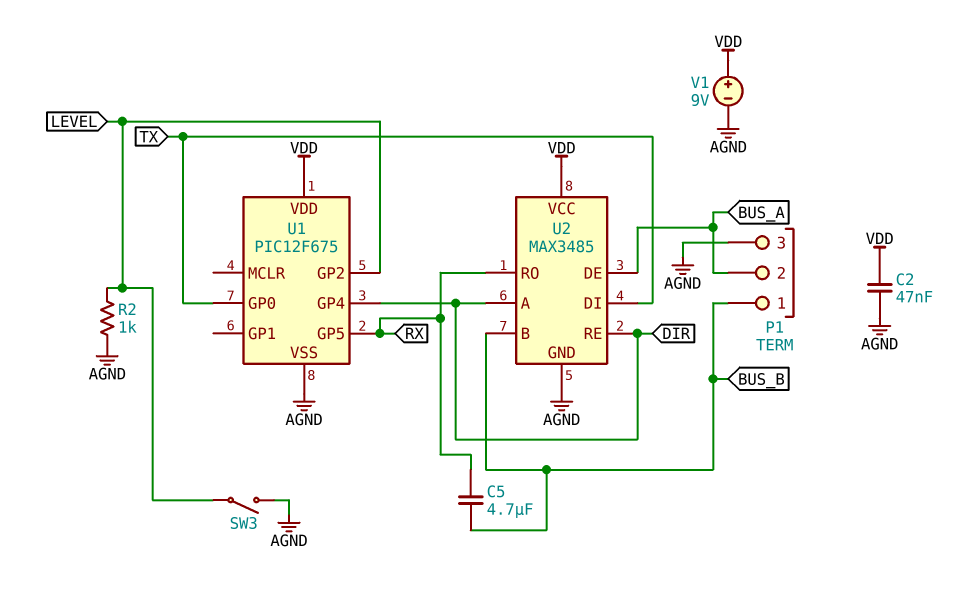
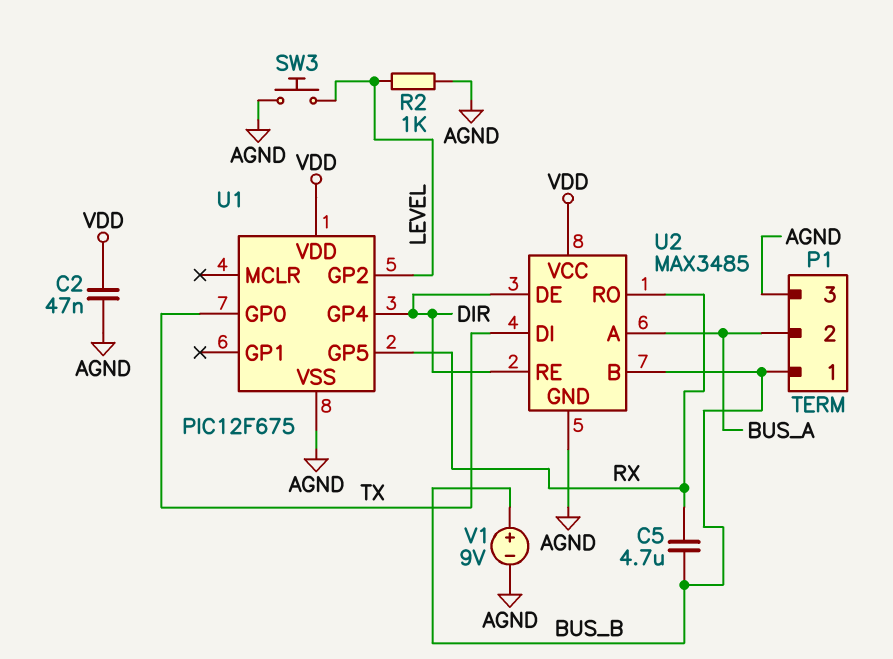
SW3: switch (AGND, LEVEL) -> button (AGND, LEVEL)
U2 pin A: DIR -> BUS_A
U2 pin DE: BUS_A -> DIR
V1: 9V (plus VDD, minus AGND) -> 9V (plus BUS_B, minus AGND)

